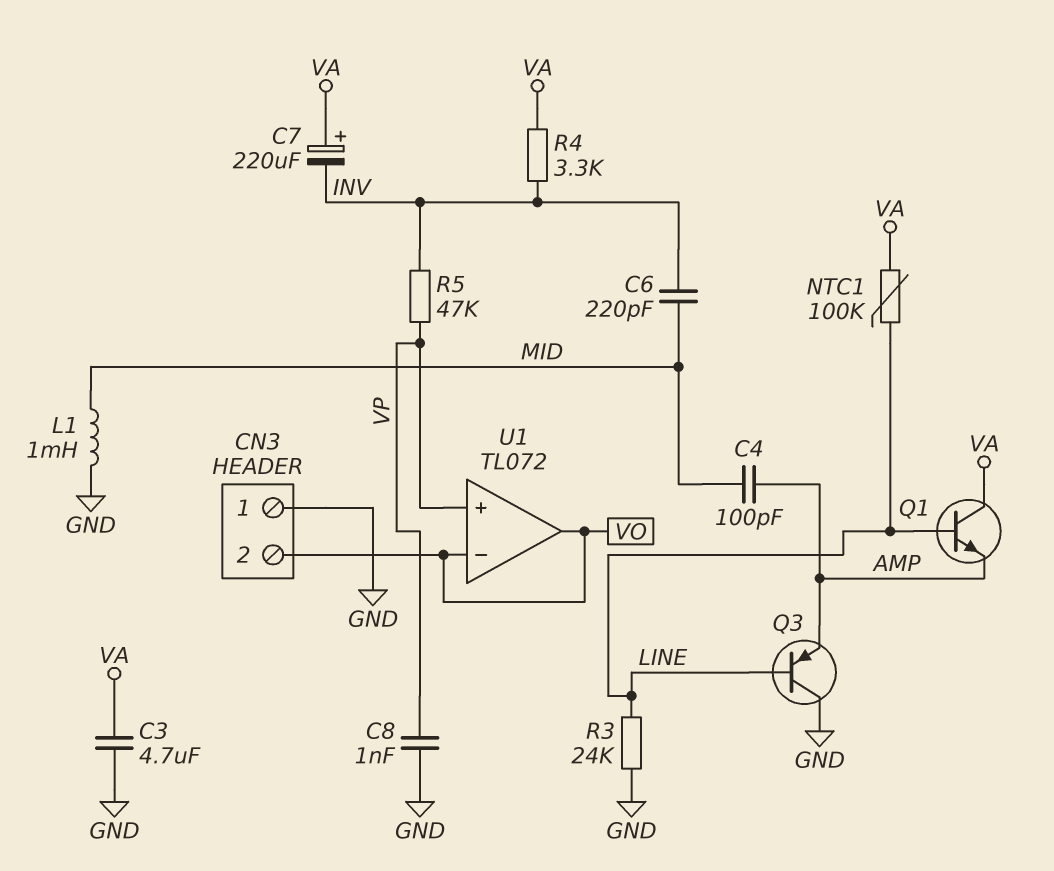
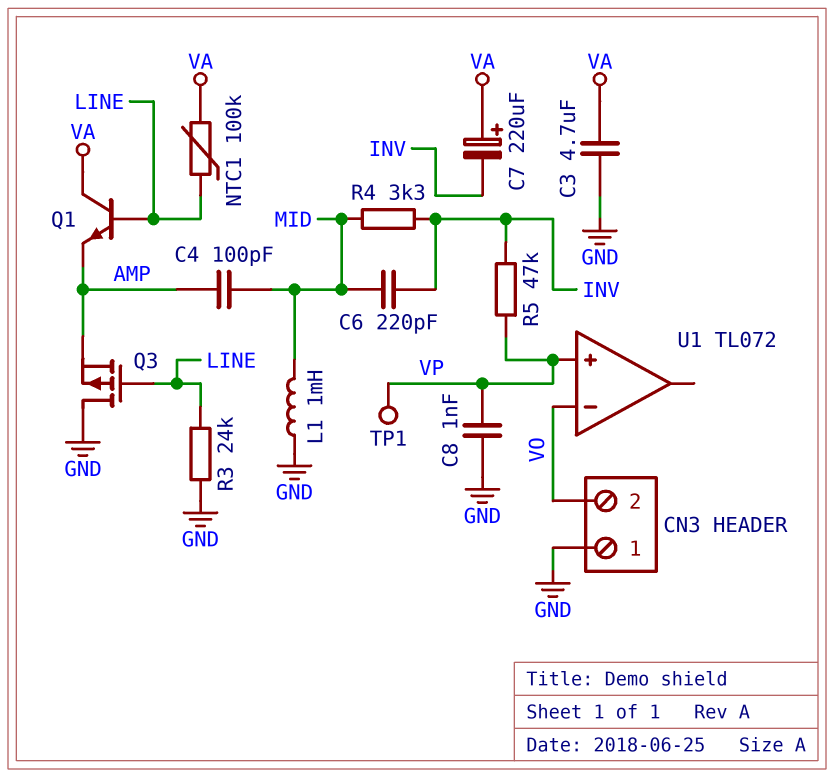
Q3: PNP (B LINE, C GND, E AMP) -> PMOS (G LINE, D GND, S AMP)
R4: 3.3k (INV, VA) -> 3.3k (INV, MID)
TP1: none -> test point (VP)
U1 pin out: VO -> none

